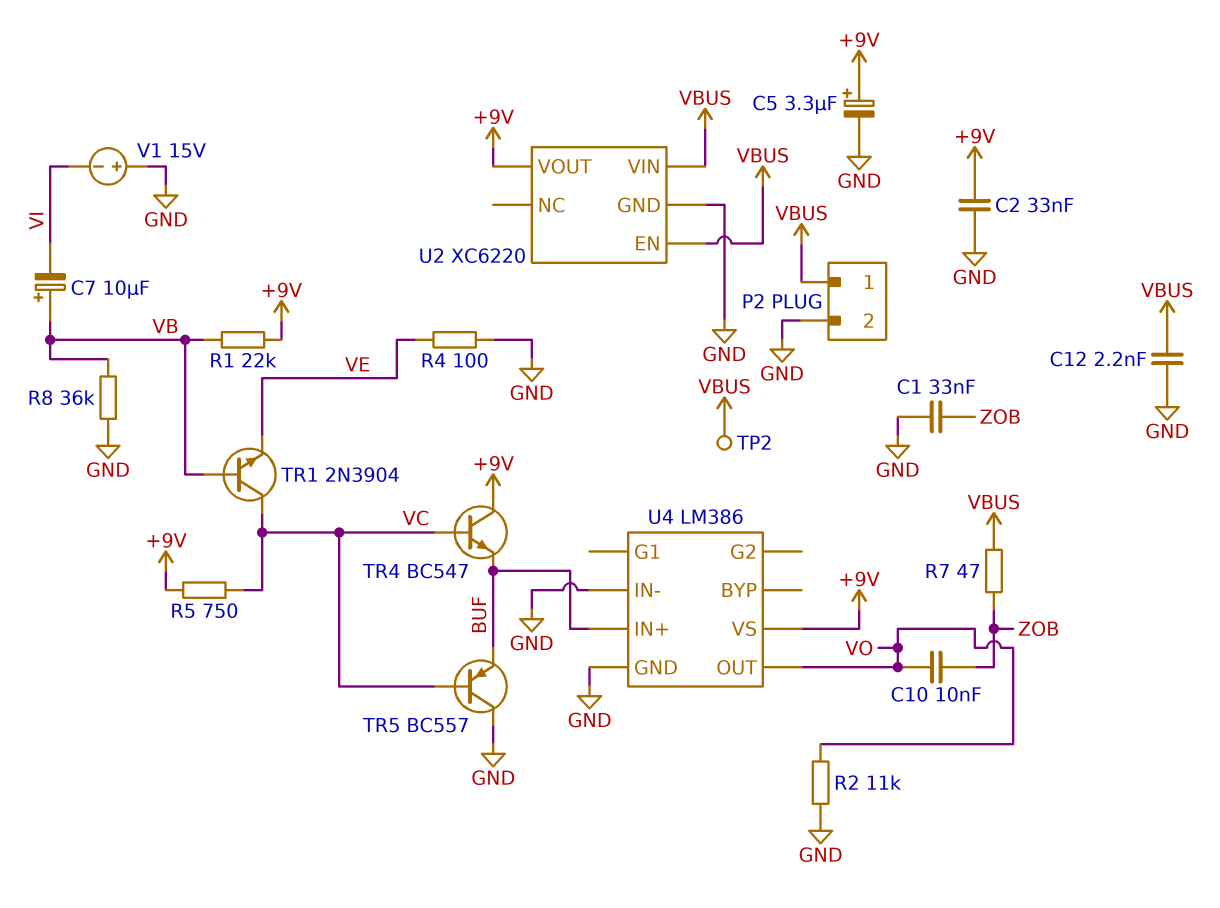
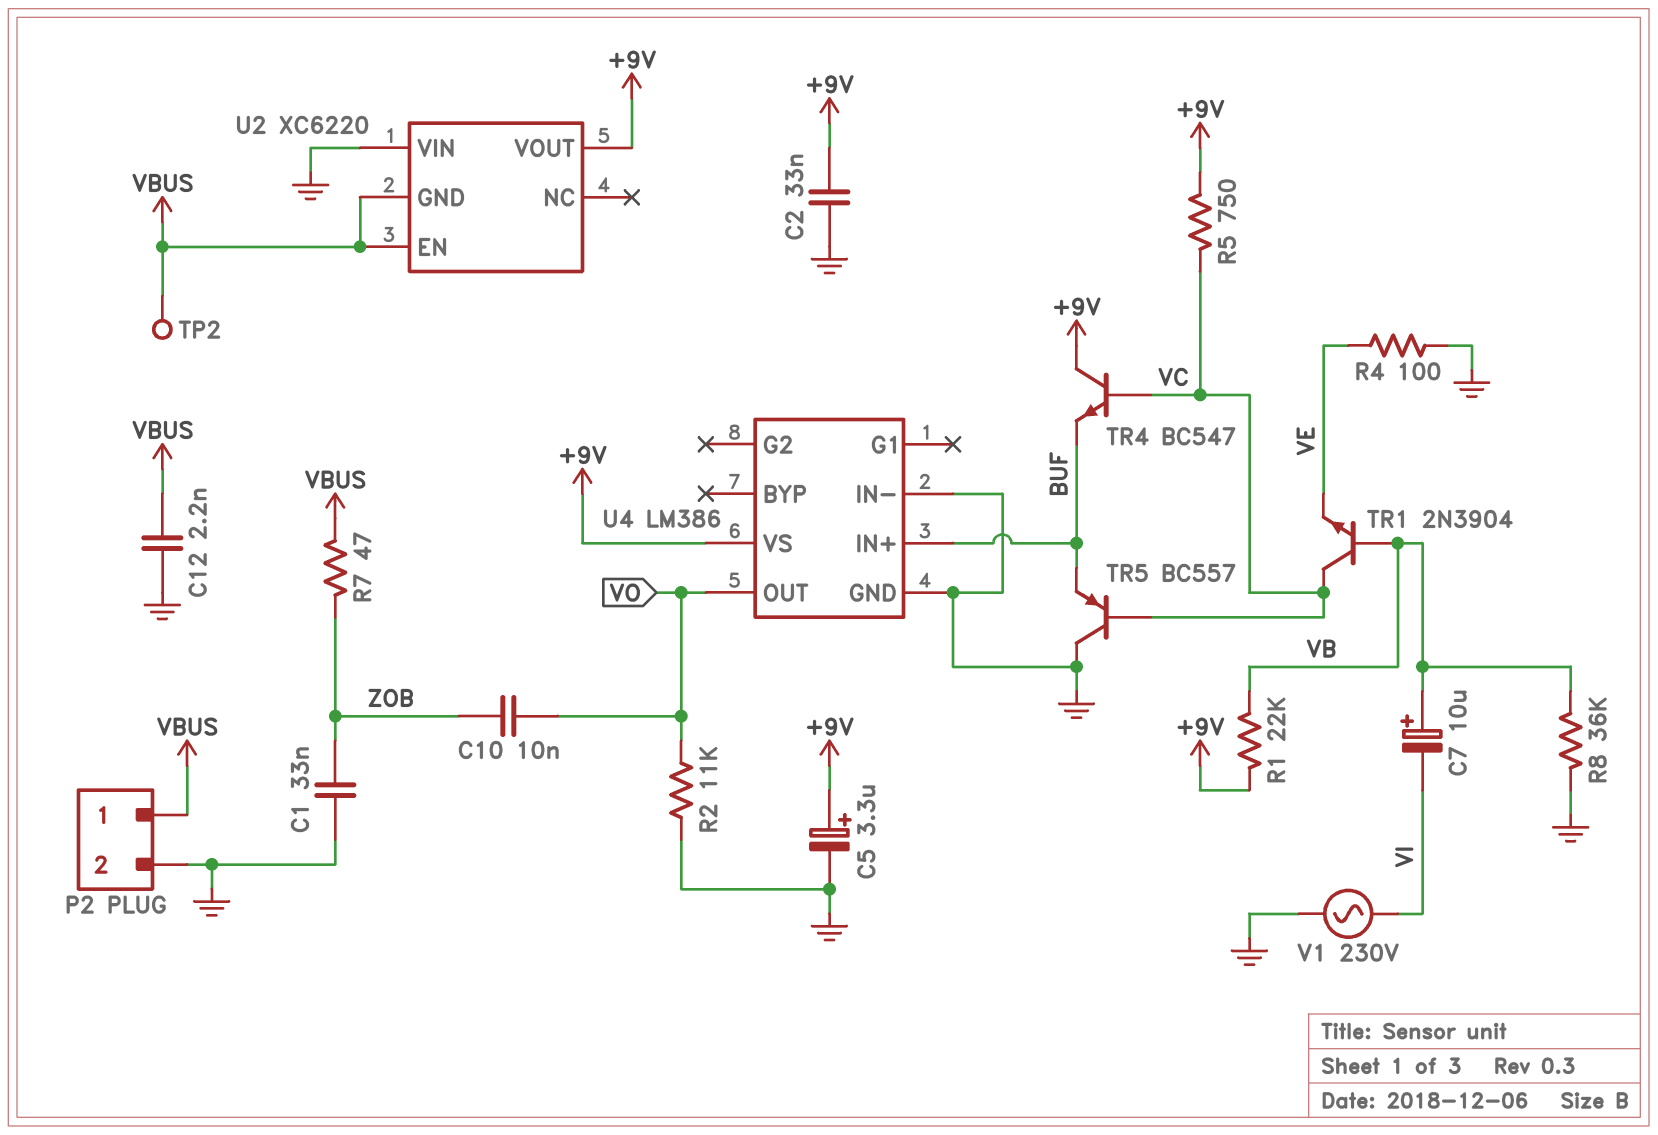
U2 pin GND: GND -> VBUS
U2 pin VIN: VBUS -> GND
V1: 15V (plus GND, minus VI) -> AC 230V (GND, VI)

